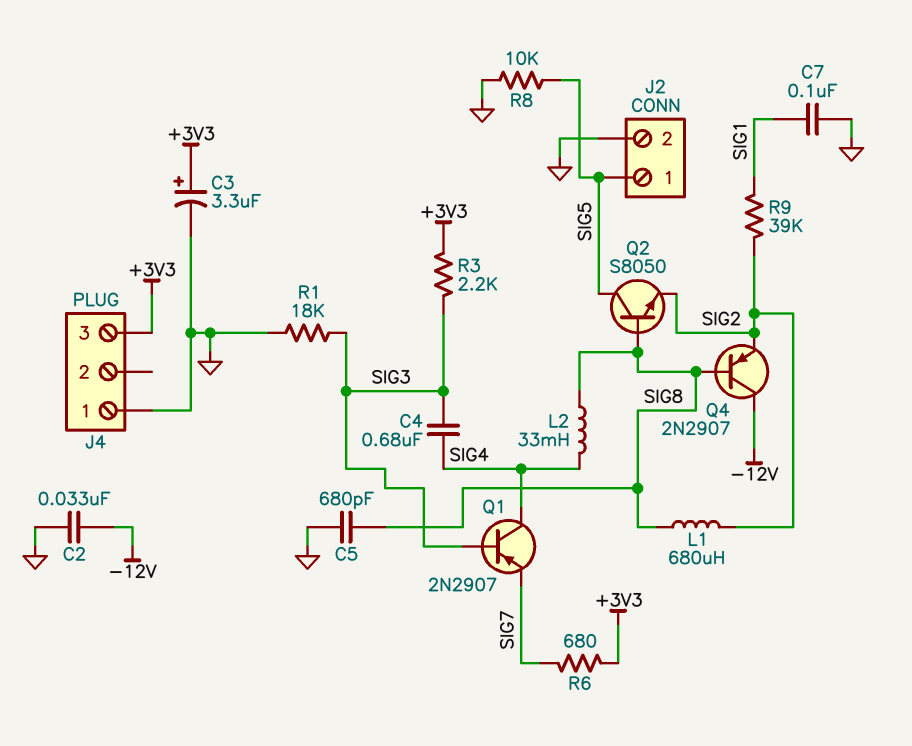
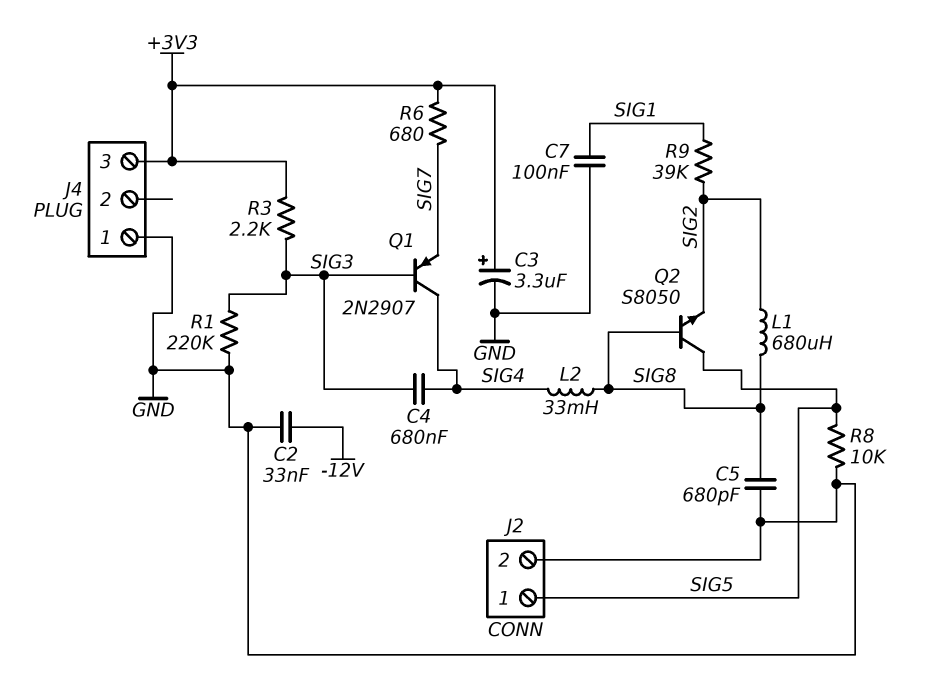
Q4: PNP 2N2907 (B SIG8, C -12V, E SIG2) -> none
R1: 18k (GND, SIG3) -> 220k (GND, SIG3)

